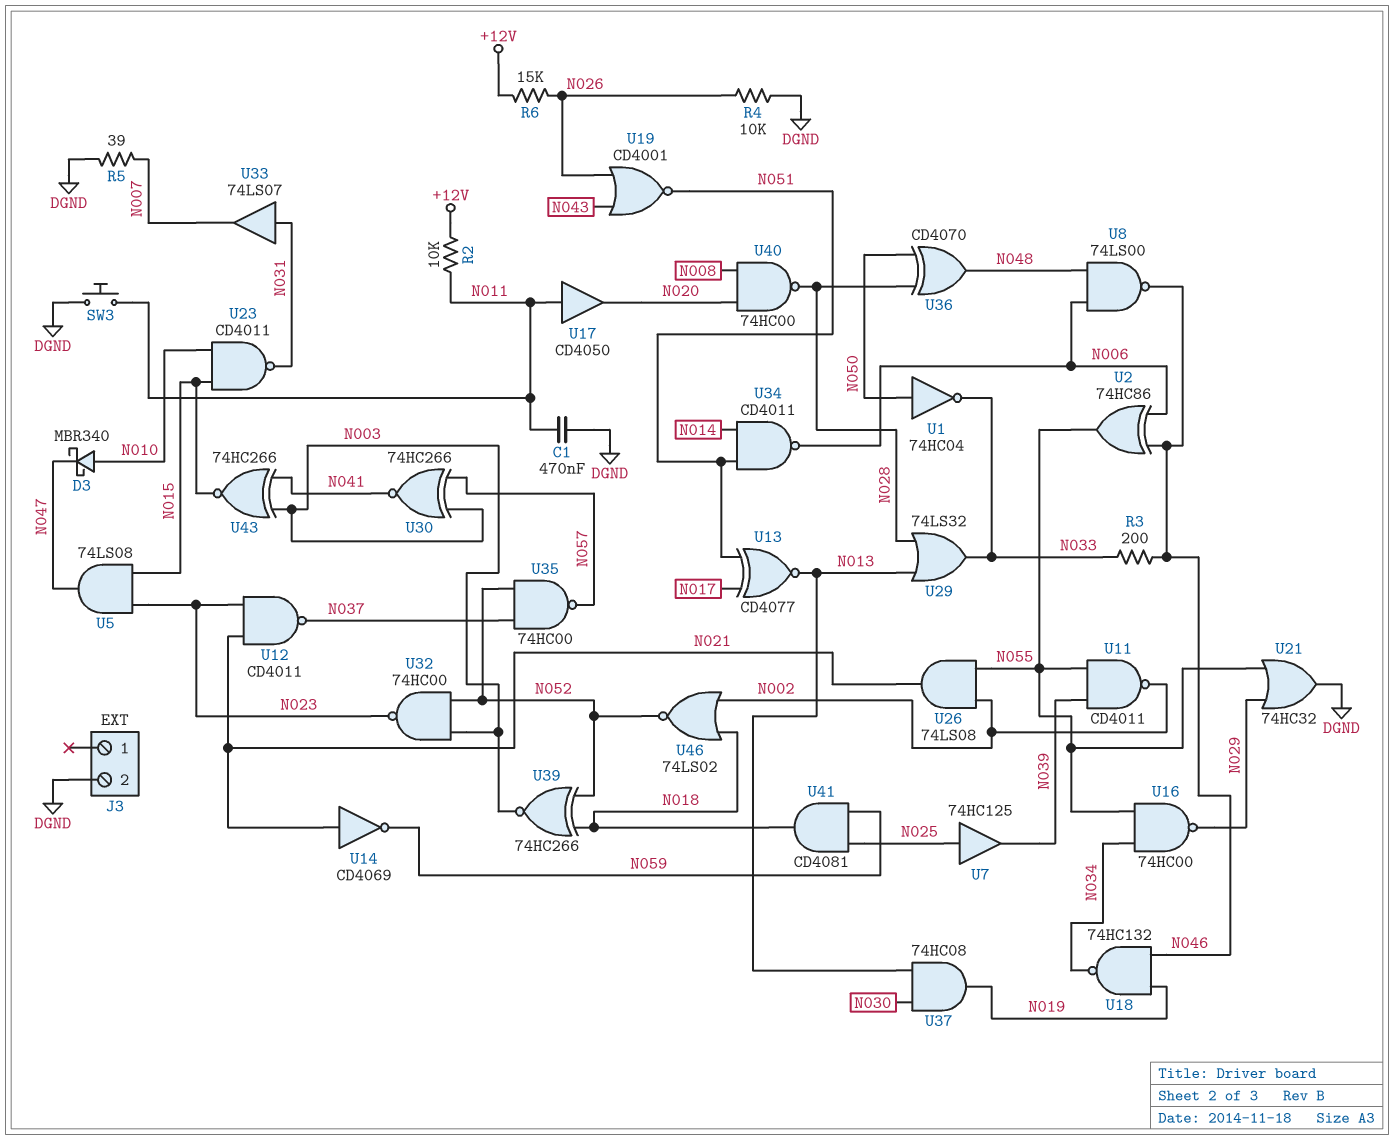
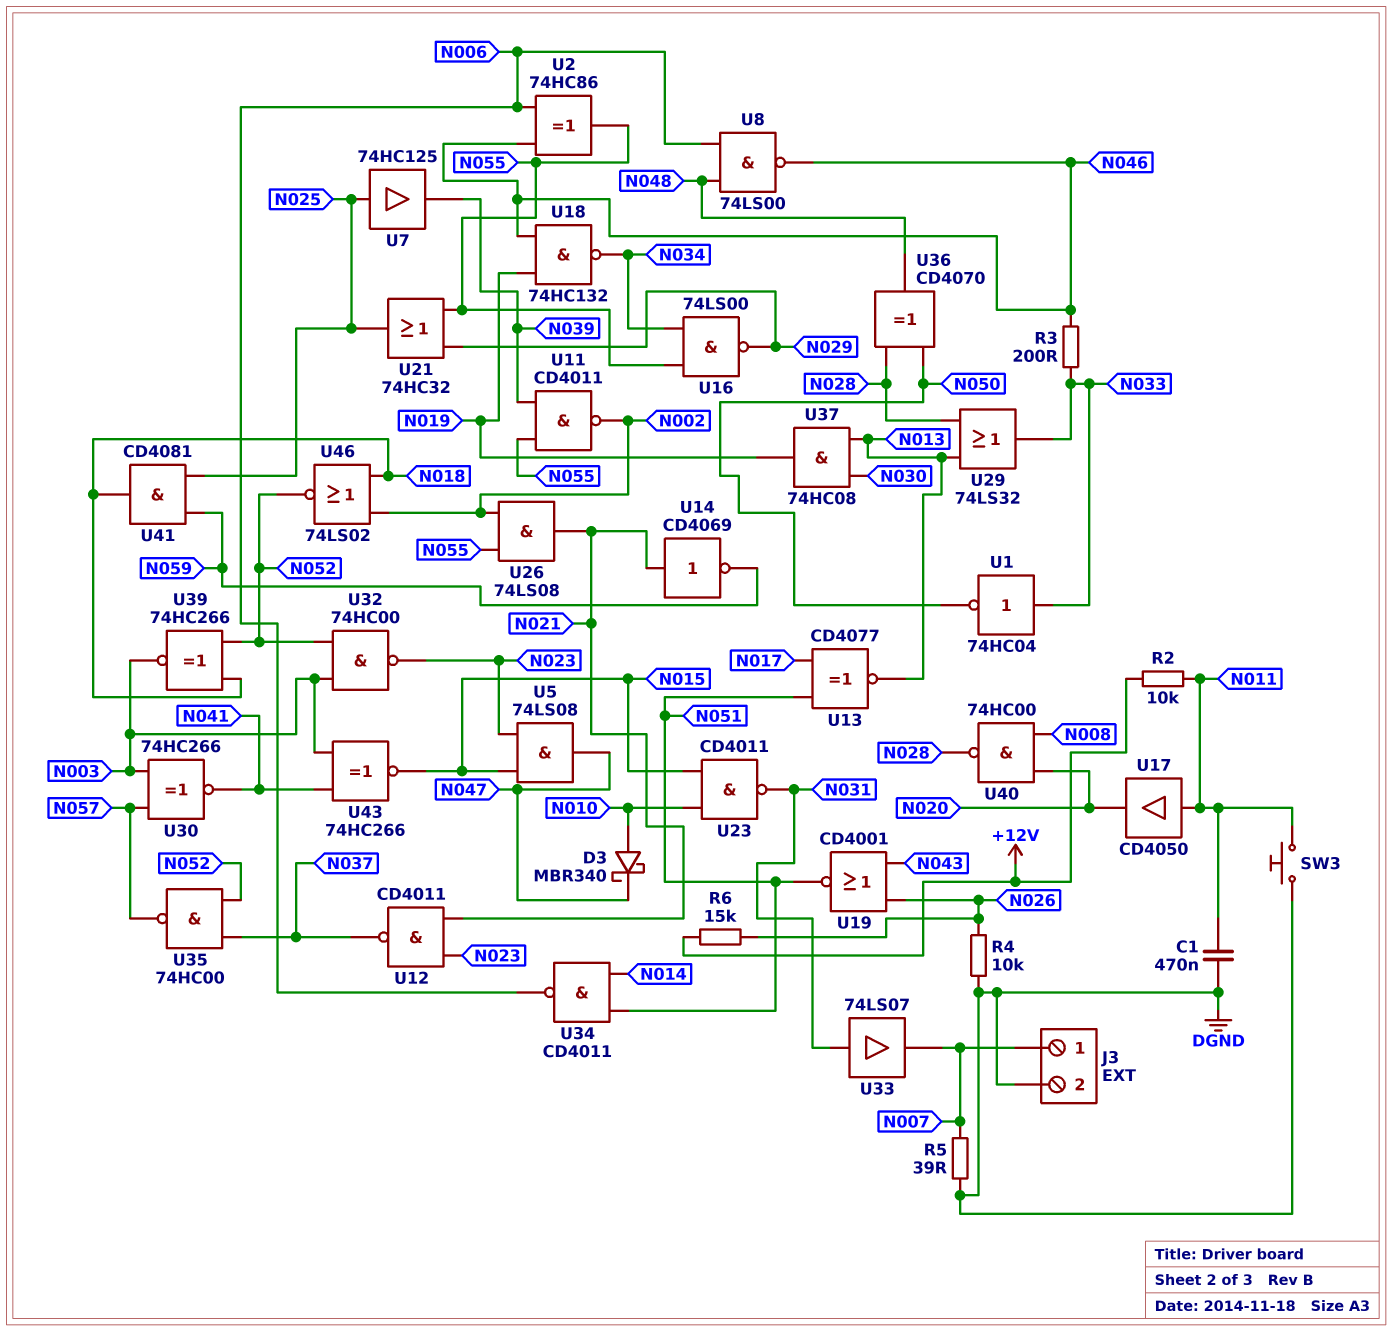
J3 pin 1: none -> N007
U1: NOT 74HC04 (in N050, out N033) -> NOT 74HC04 (in N033, out N050)
U16: NAND 74HC00 (in N034, in N055, out N029) -> NAND 74LS00 (in N034, in N055, out N029)
U21: OR 74HC32 (in N029, in N055, out DGND) -> OR 74HC32 (in N029, in N055, out N025)

